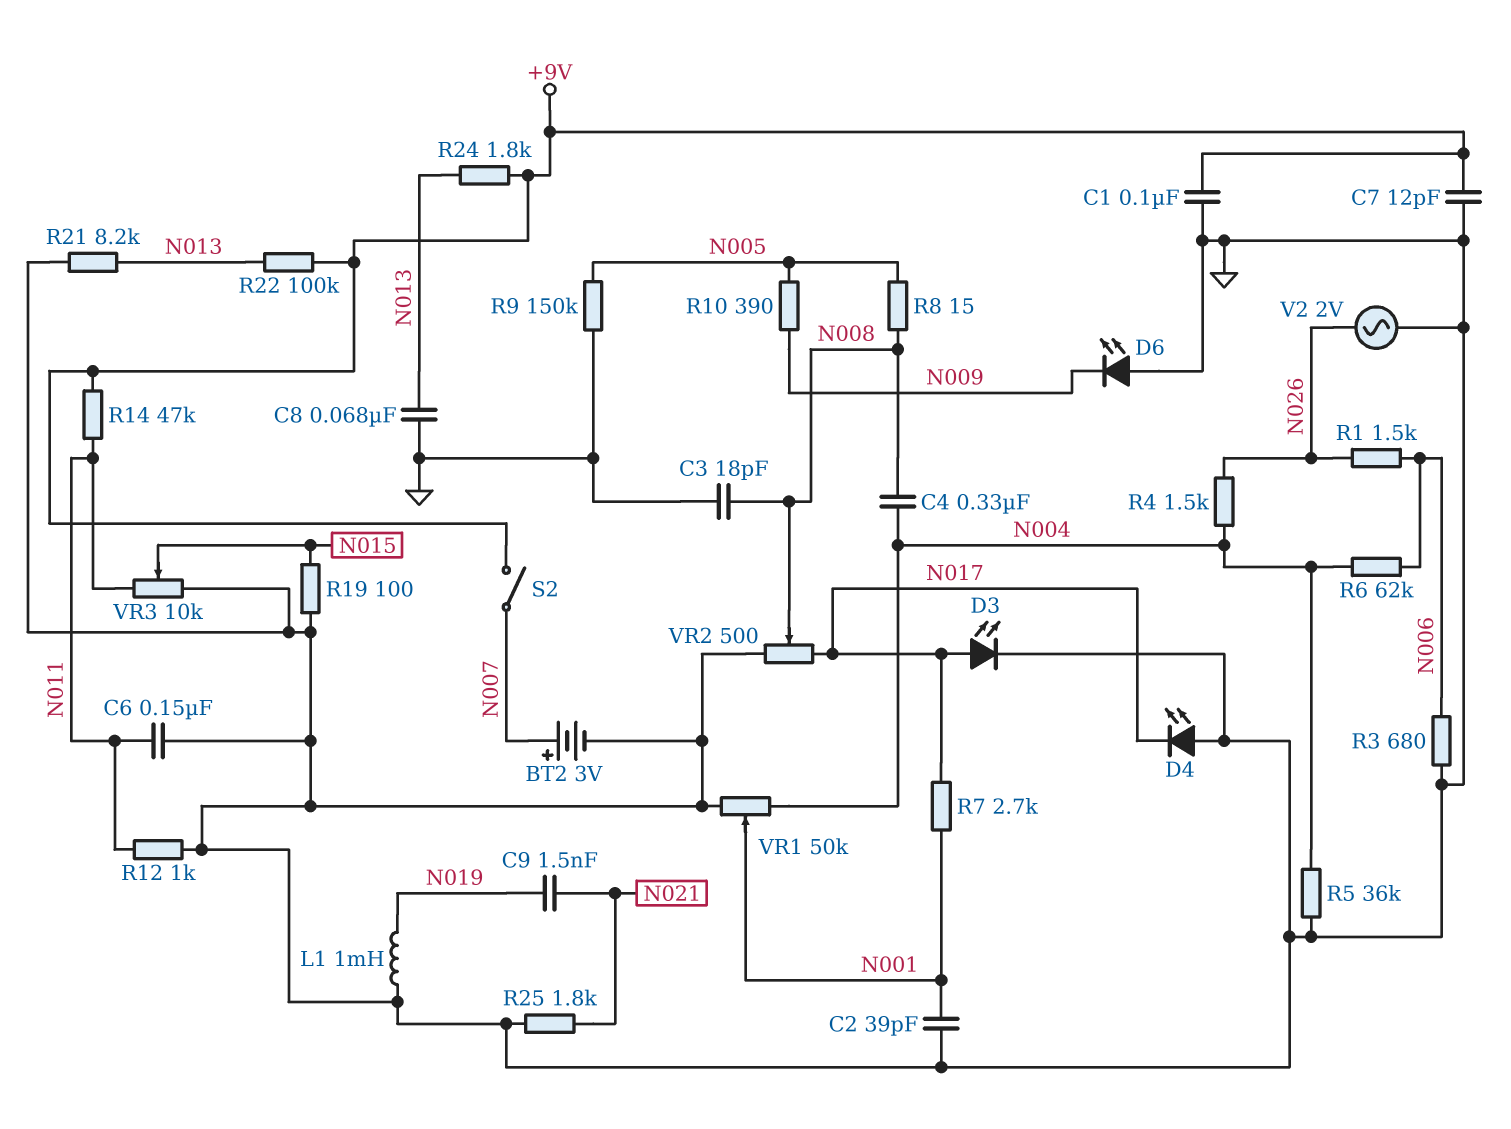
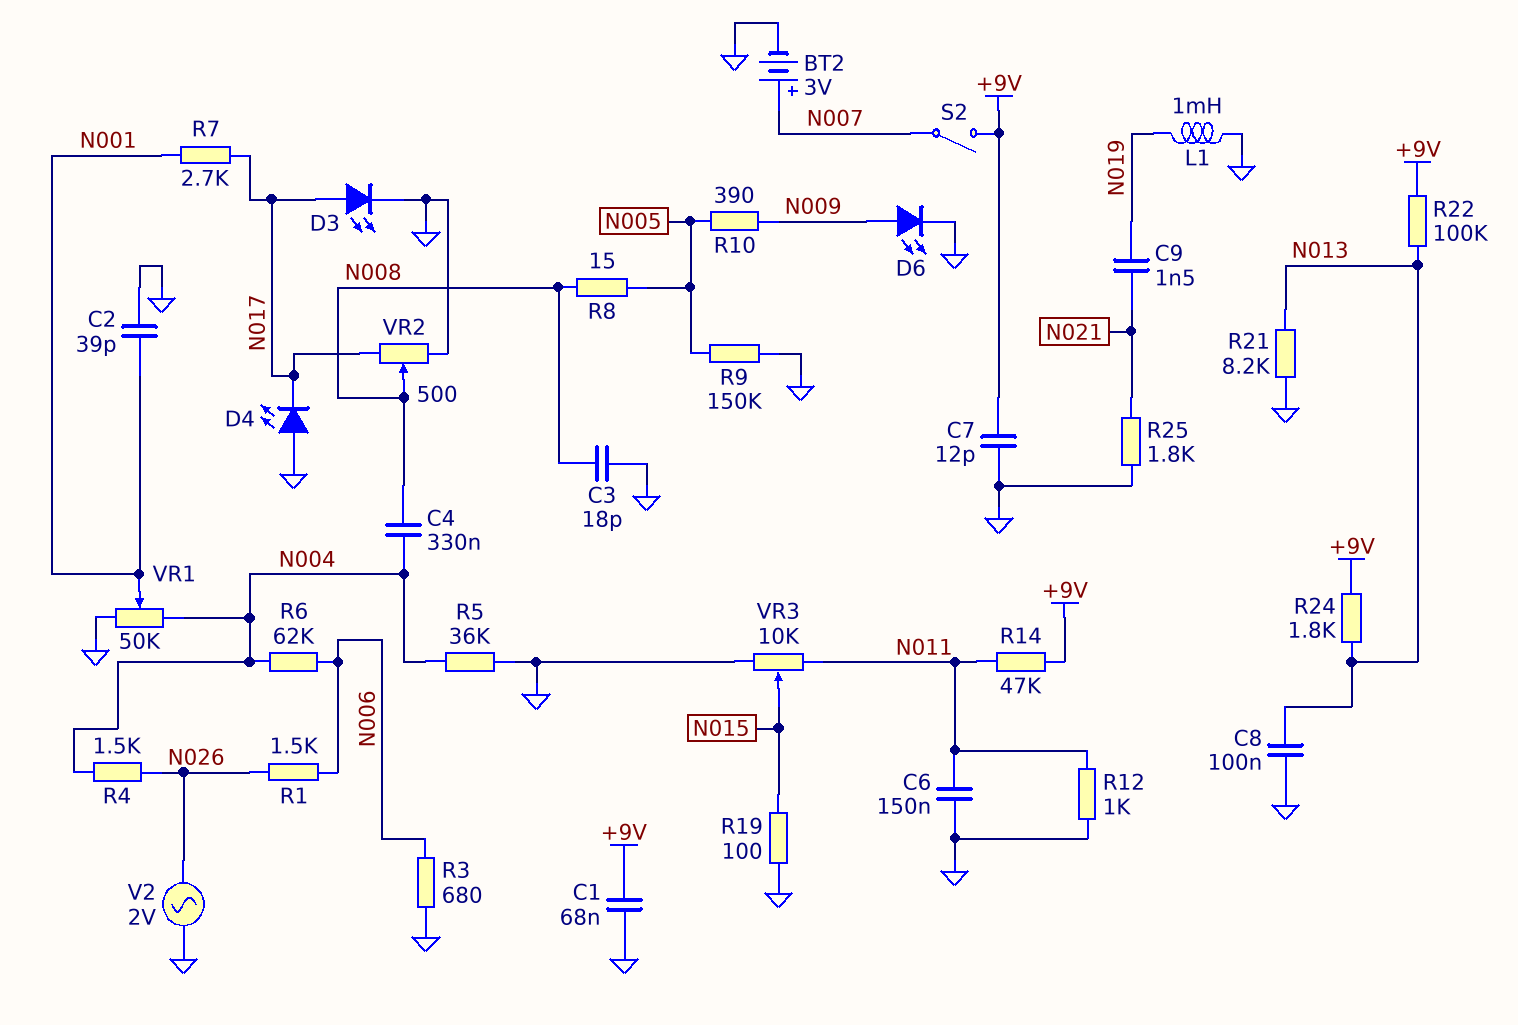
C1: 100nF (+9V, GND) -> 68nF (+9V, GND)
C8: 68nF (GND, N013) -> 100nF (GND, N013)
D6: LED (A GND, K N009) -> LED (A N009, K GND)

